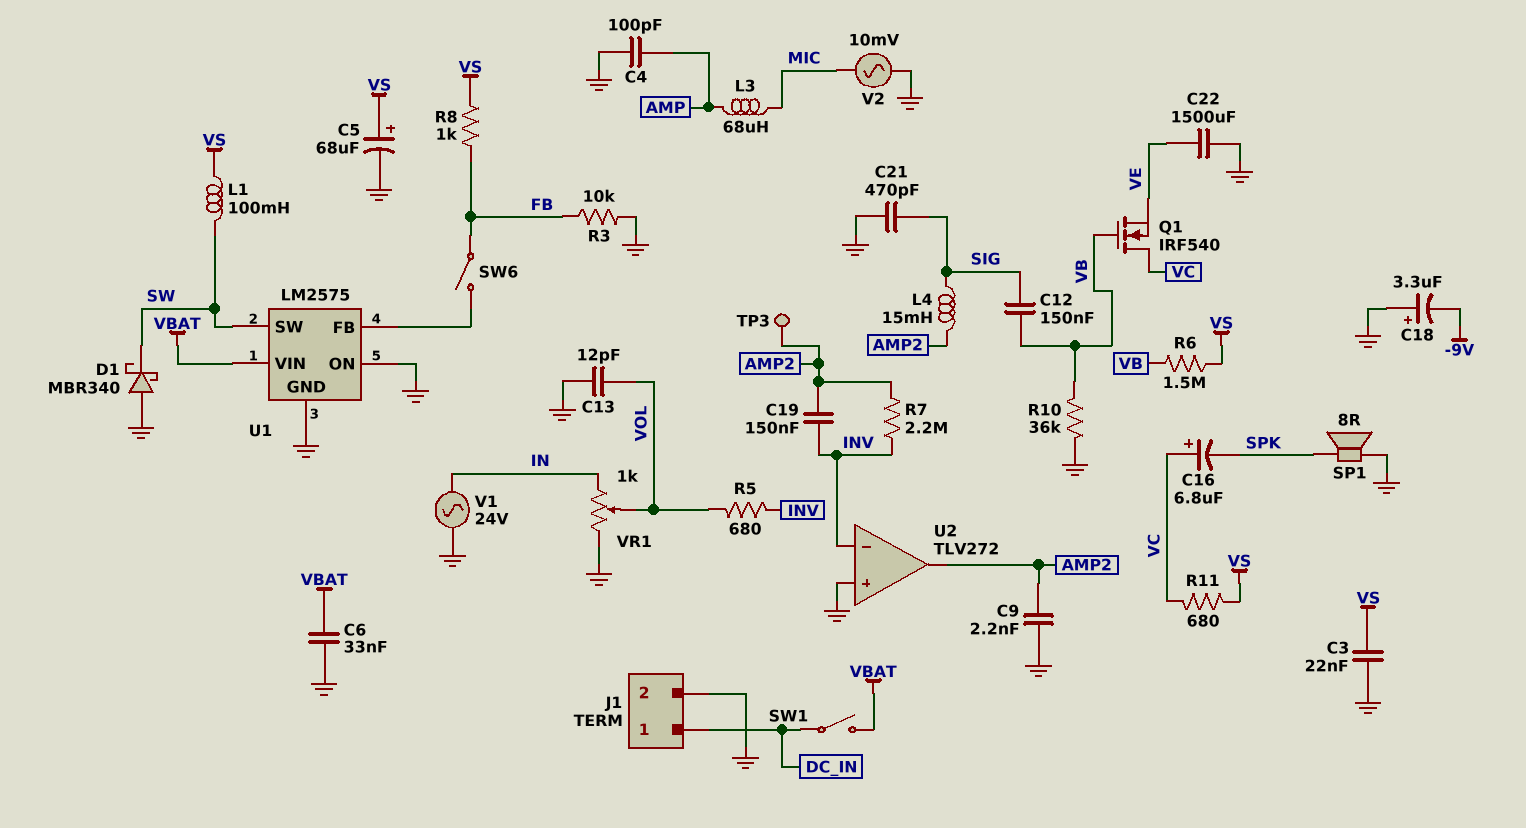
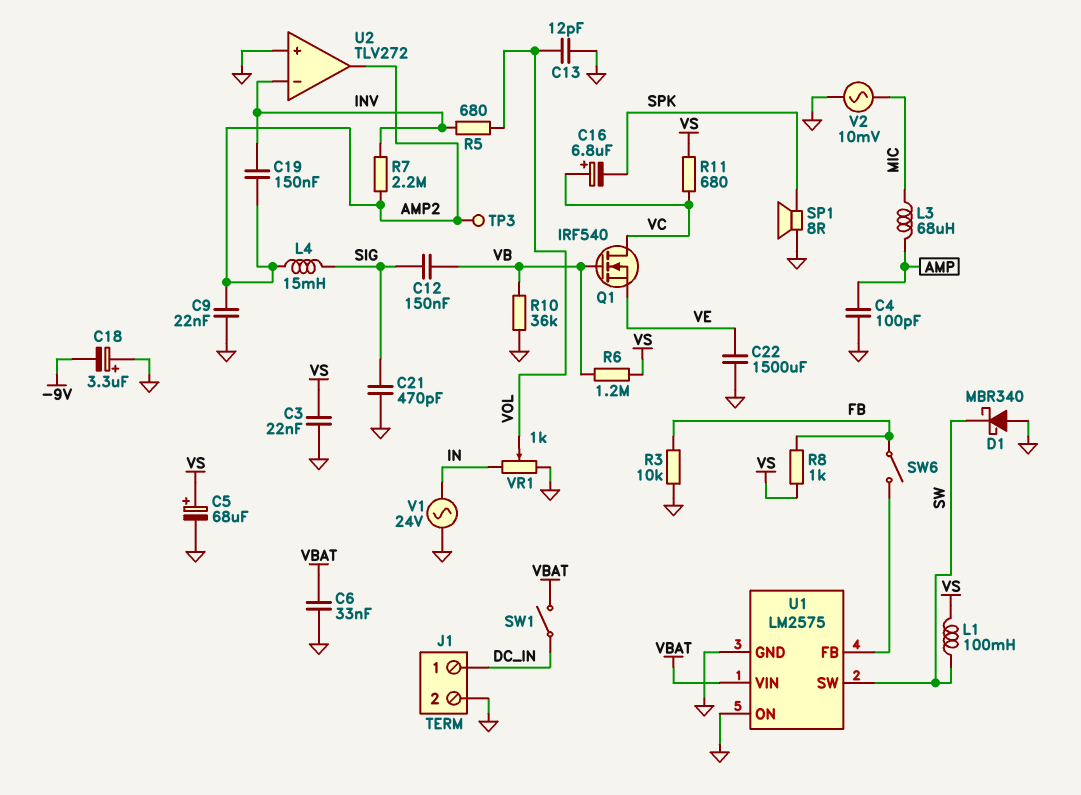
C9: 2.2nF (AMP2, GND) -> 22nF (AMP2, GND)
R6: 1.5M (VB, VS) -> 1.2M (VB, VS)

